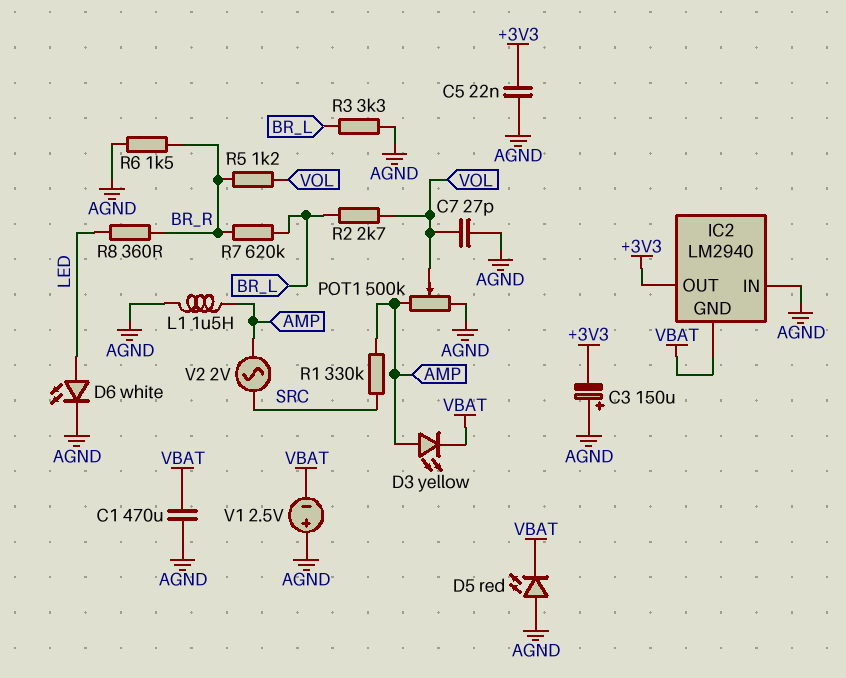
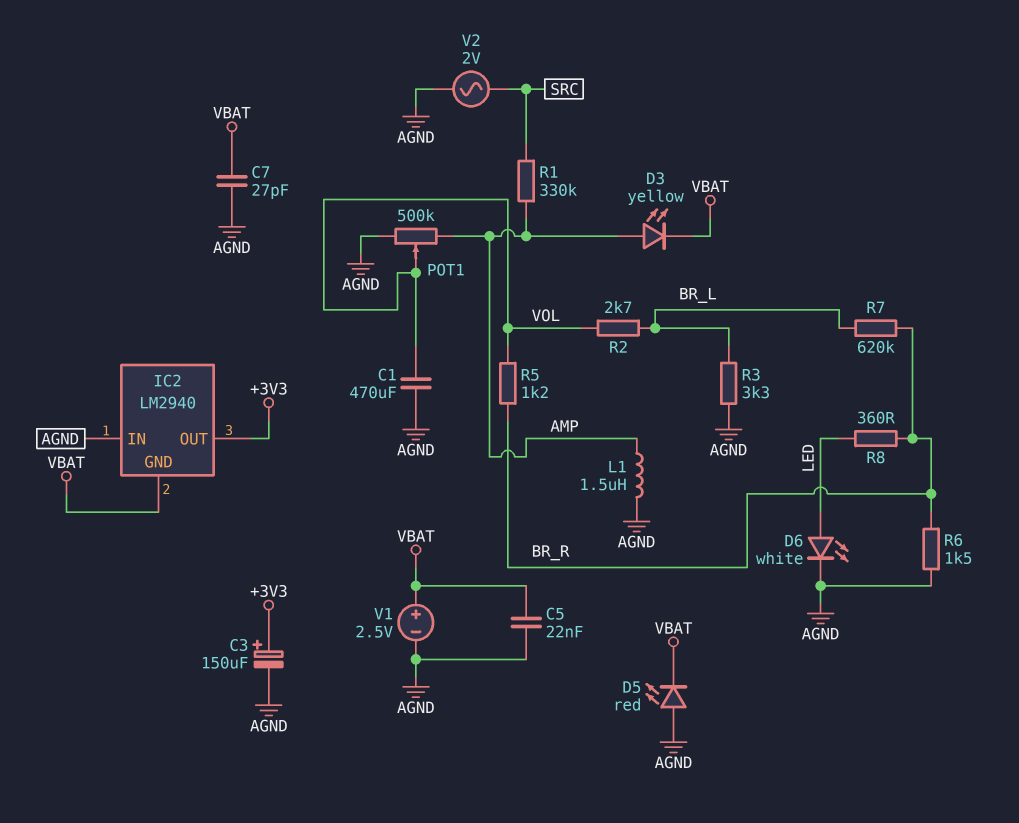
C1: 470uF (AGND, VBAT) -> 470uF (AGND, VOL)
C3: 150uF (plus AGND, minus +3V3) -> 150uF (plus +3V3, minus AGND)
C5: 22nF (+3V3, AGND) -> 22nF (AGND, VBAT)
C7: 27pF (AGND, VOL) -> 27pF (AGND, VBAT)
V1: 2.5V (plus AGND, minus VBAT) -> 2.5V (plus VBAT, minus AGND)
V2: AC 2V (AMP, SRC) -> AC 2V (AGND, SRC)

